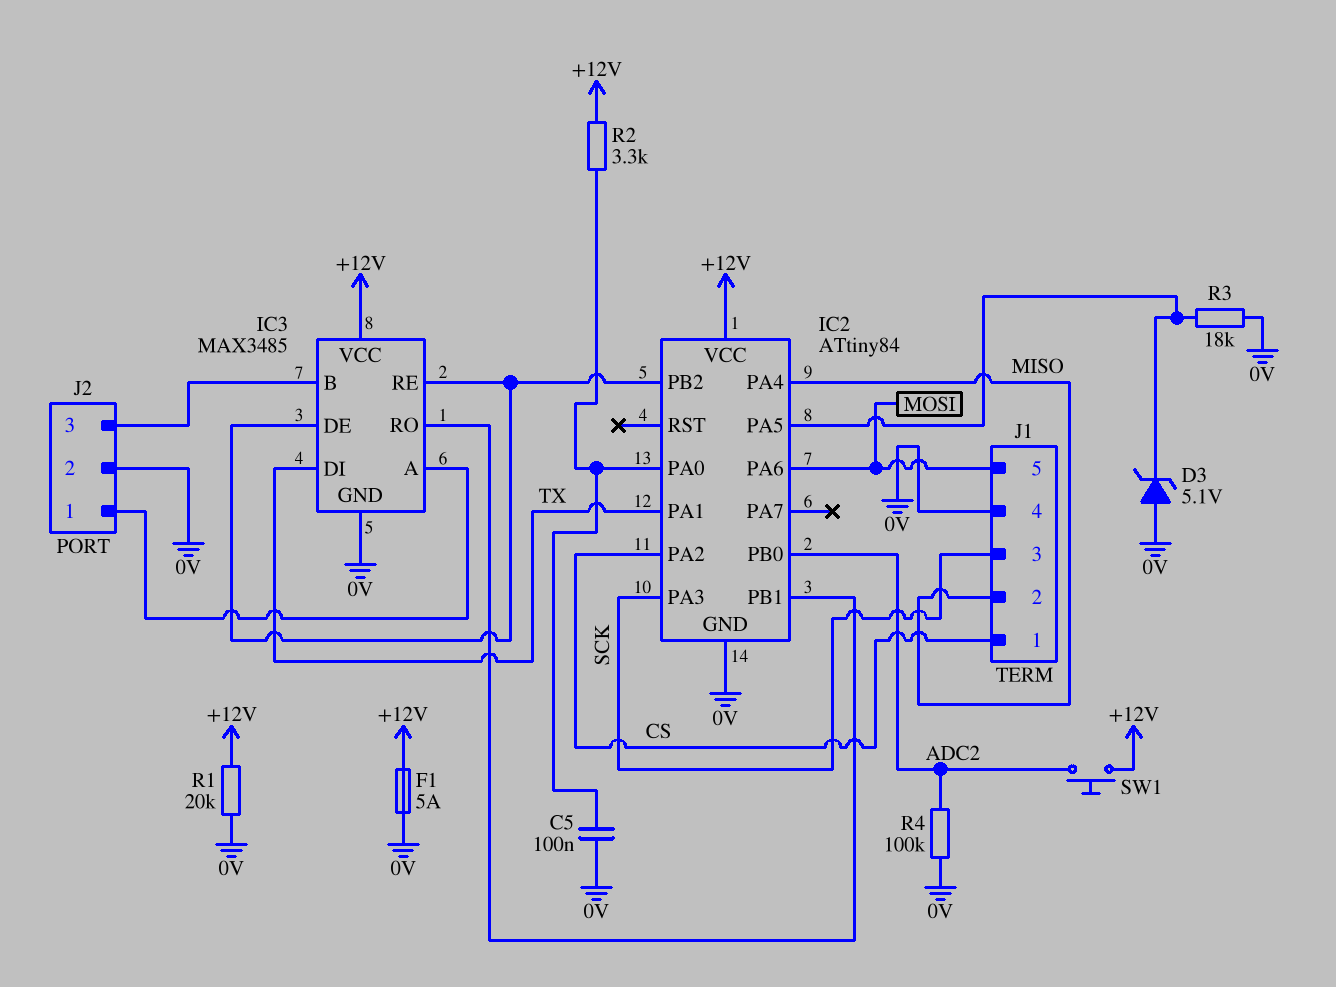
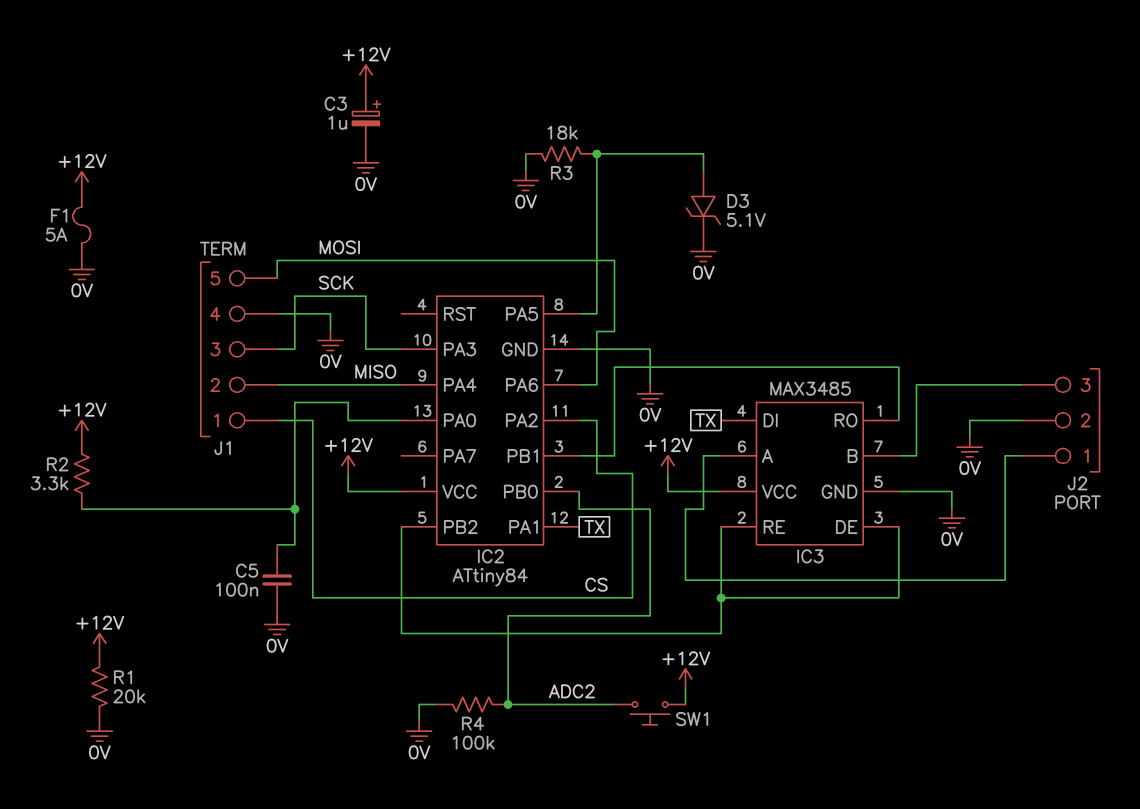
C3: none -> 1uF (plus +12V, minus 0V)
D3: zener 5.1V (A 0V, K IC2/PA5) -> zener 5.1V (A IC2/PA5, K 0V)

